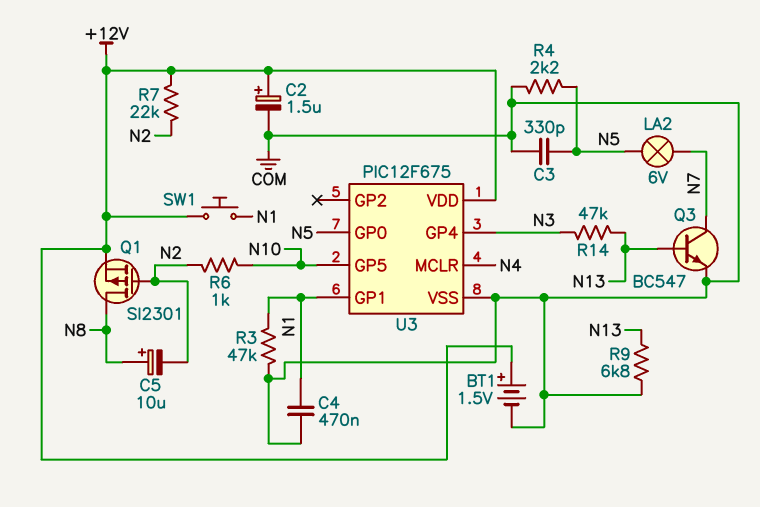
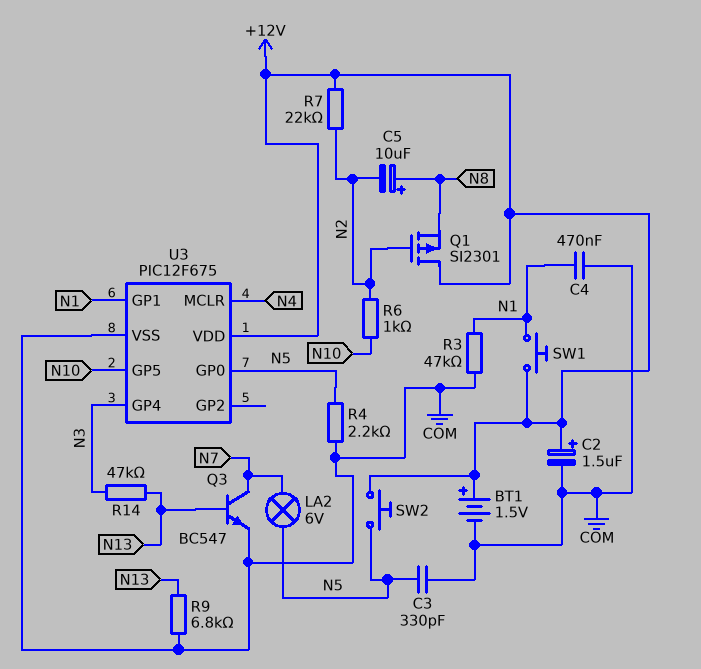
Q1: PMOS SI2301 (G N2, D N8, S +12V) -> PMOS SI2301 (G N2, D +12V, S N8)
SW2: none -> button (+12V, N5)

